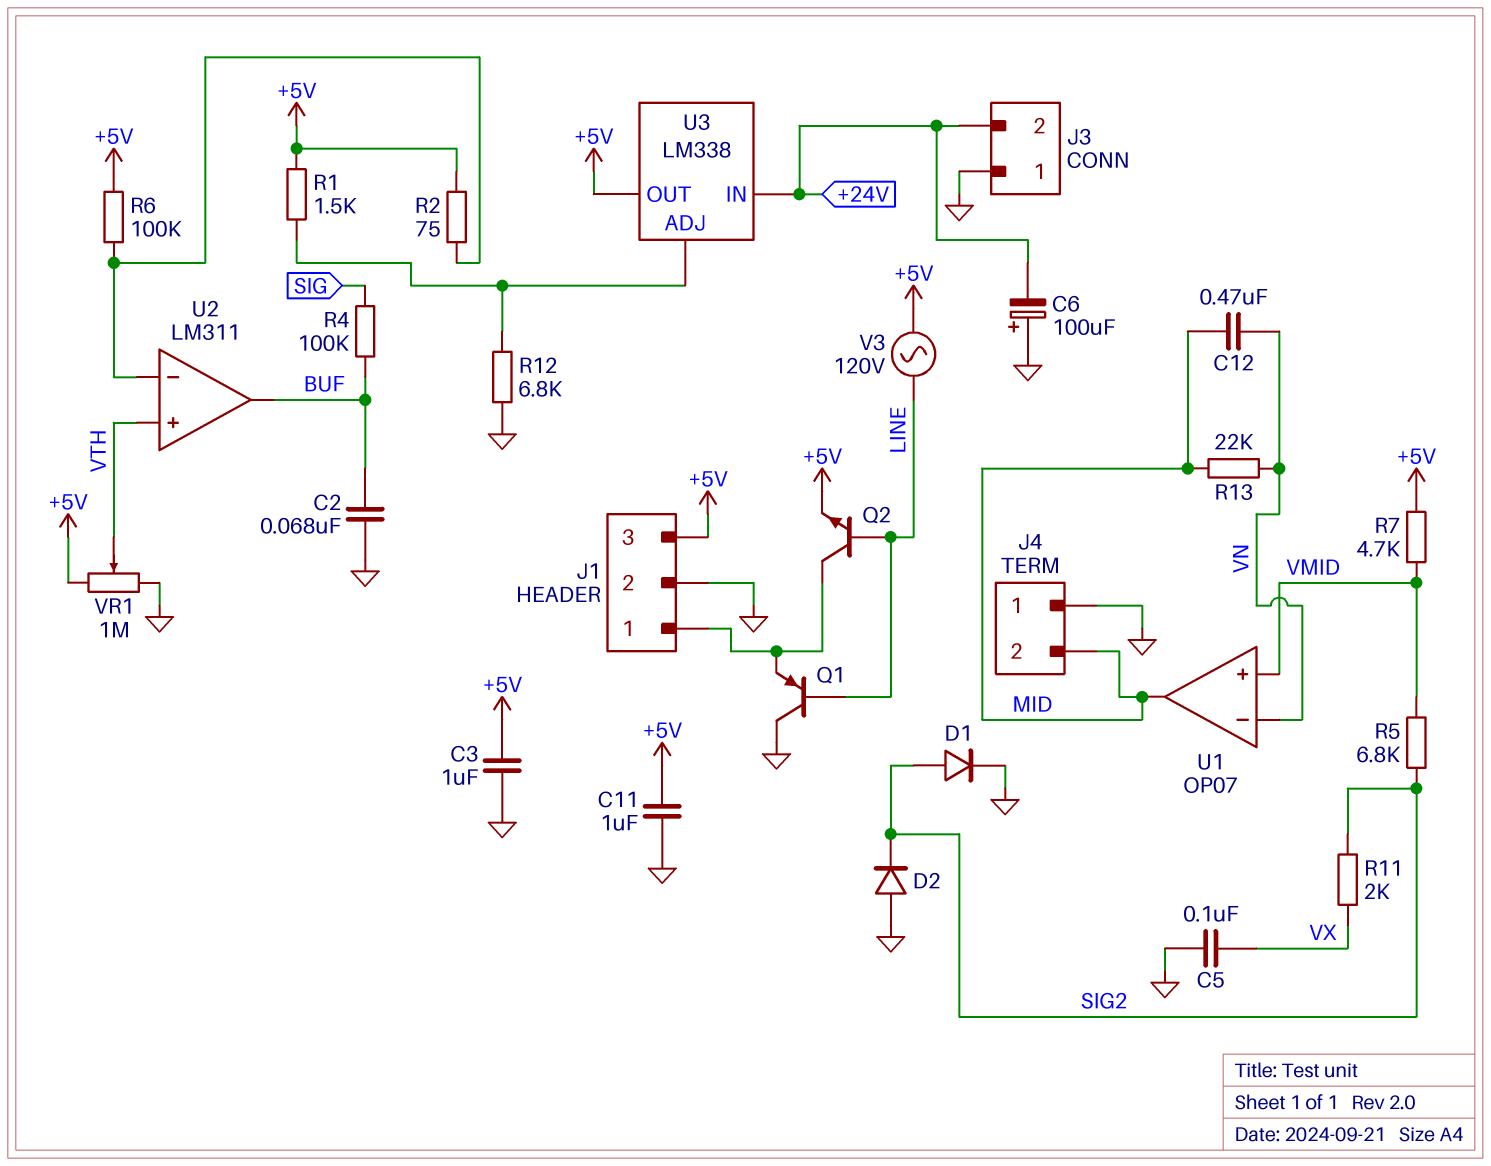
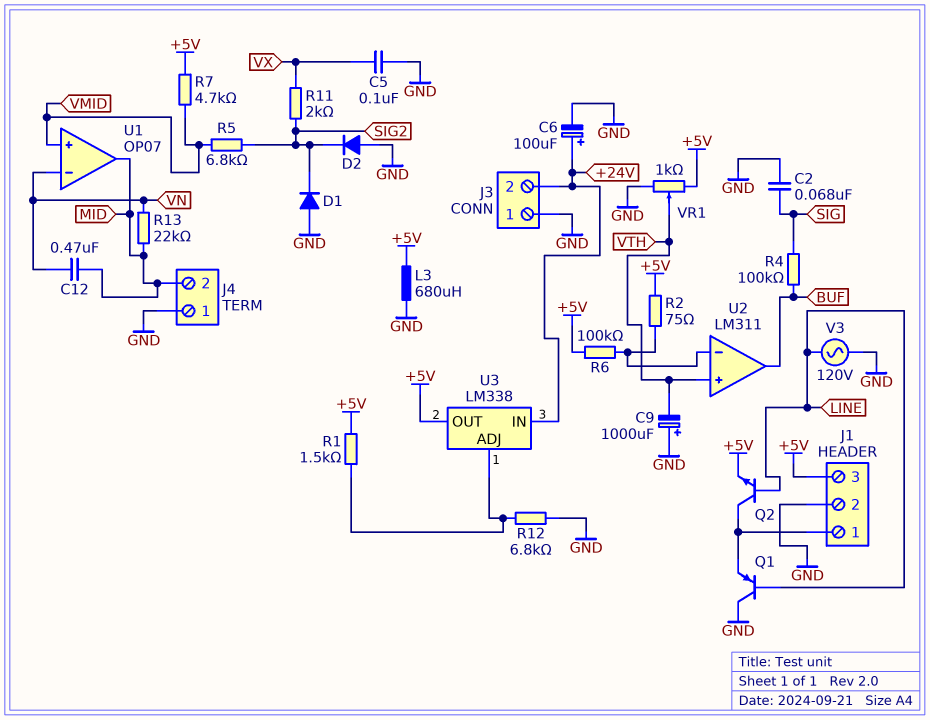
C2: 68nF (BUF, GND) -> 68nF (GND, SIG)
C3: 1uF (+5V, GND) -> none
C6: 100uF (plus GND, minus +24V) -> 100uF (plus +24V, minus GND)
C9: none -> 1000uF (plus GND, minus VTH)
C11: 1uF (+5V, GND) -> none
D1: diode (A SIG2, K GND) -> diode (A GND, K SIG2)
L3: none -> 680uH (+5V, GND)
V3: AC 120V (+5V, LINE) -> AC 120V (GND, LINE)
VR1: 1M (+5V, GND, wiper VTH) -> 1k (+5V, GND, wiper VTH)

